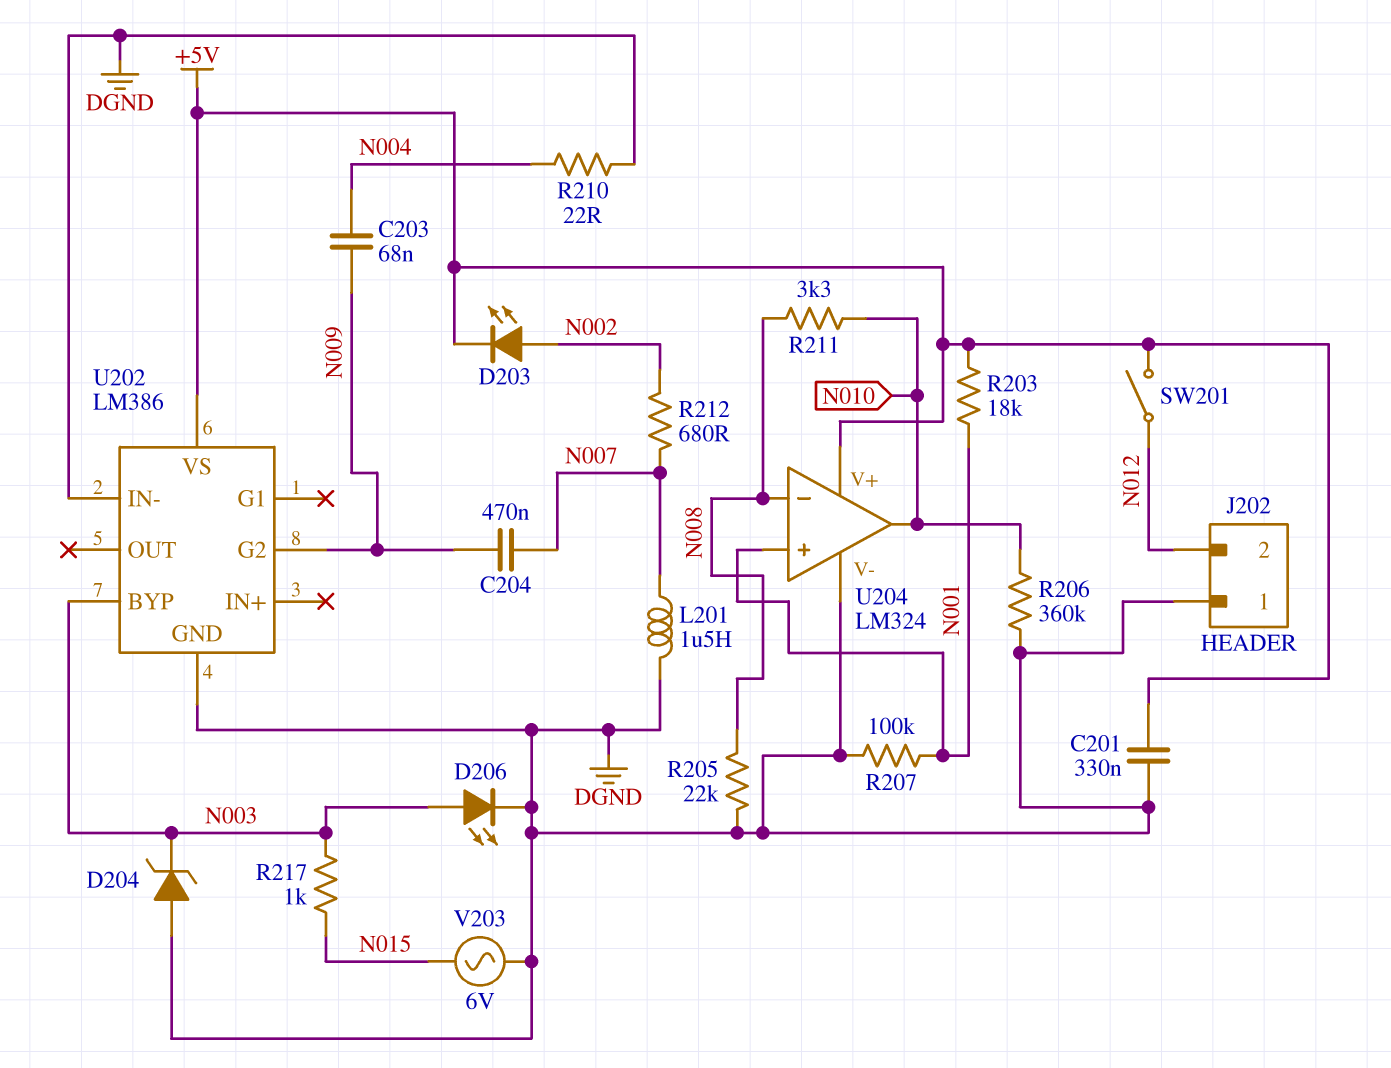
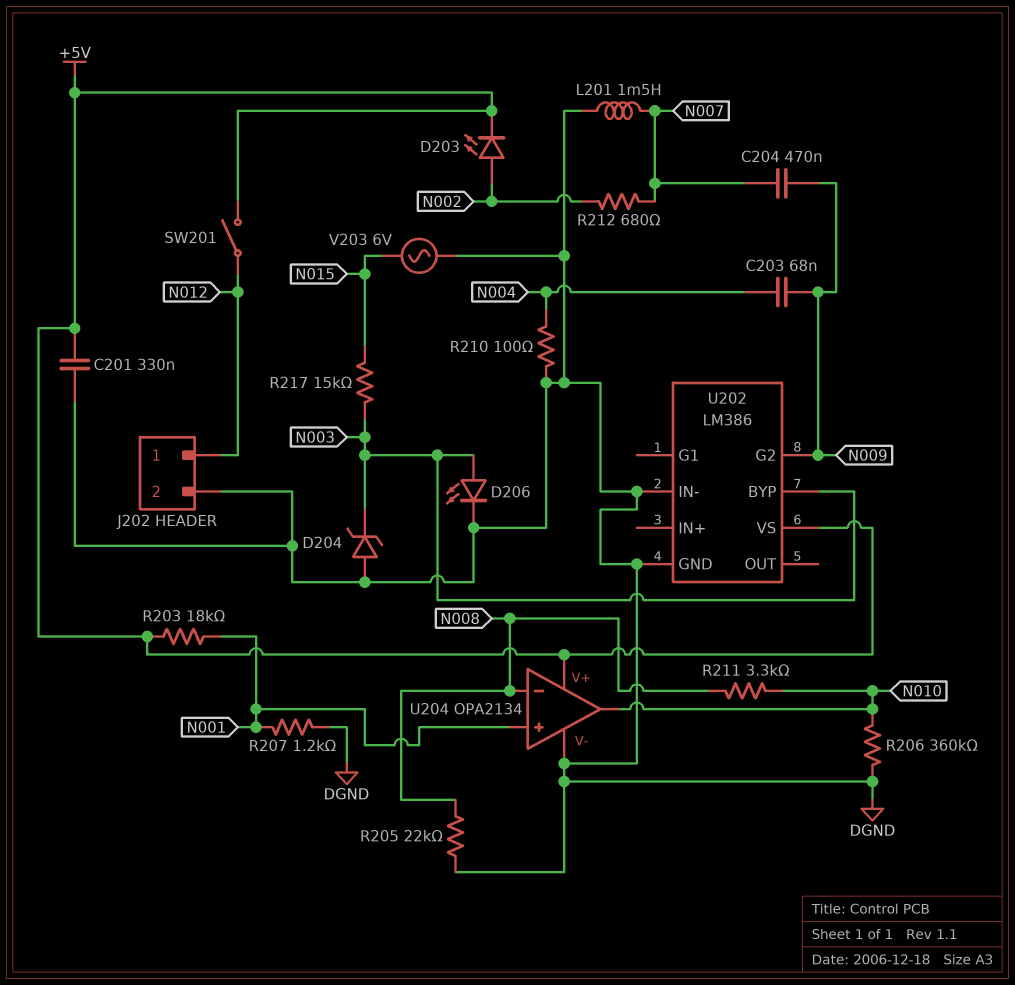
J202 pin 1: DGND -> N012
J202 pin 2: N012 -> DGND
L201: 1.5uH (DGND, N007) -> 1.5mH (DGND, N007)
R207: 100k (DGND, N001) -> 1.2k (DGND, N001)
R210: 22 (DGND, N004) -> 100 (DGND, N004)
R217: 1k (N003, N015) -> 15k (N003, N015)
U204: LM324 -> OPA2134

